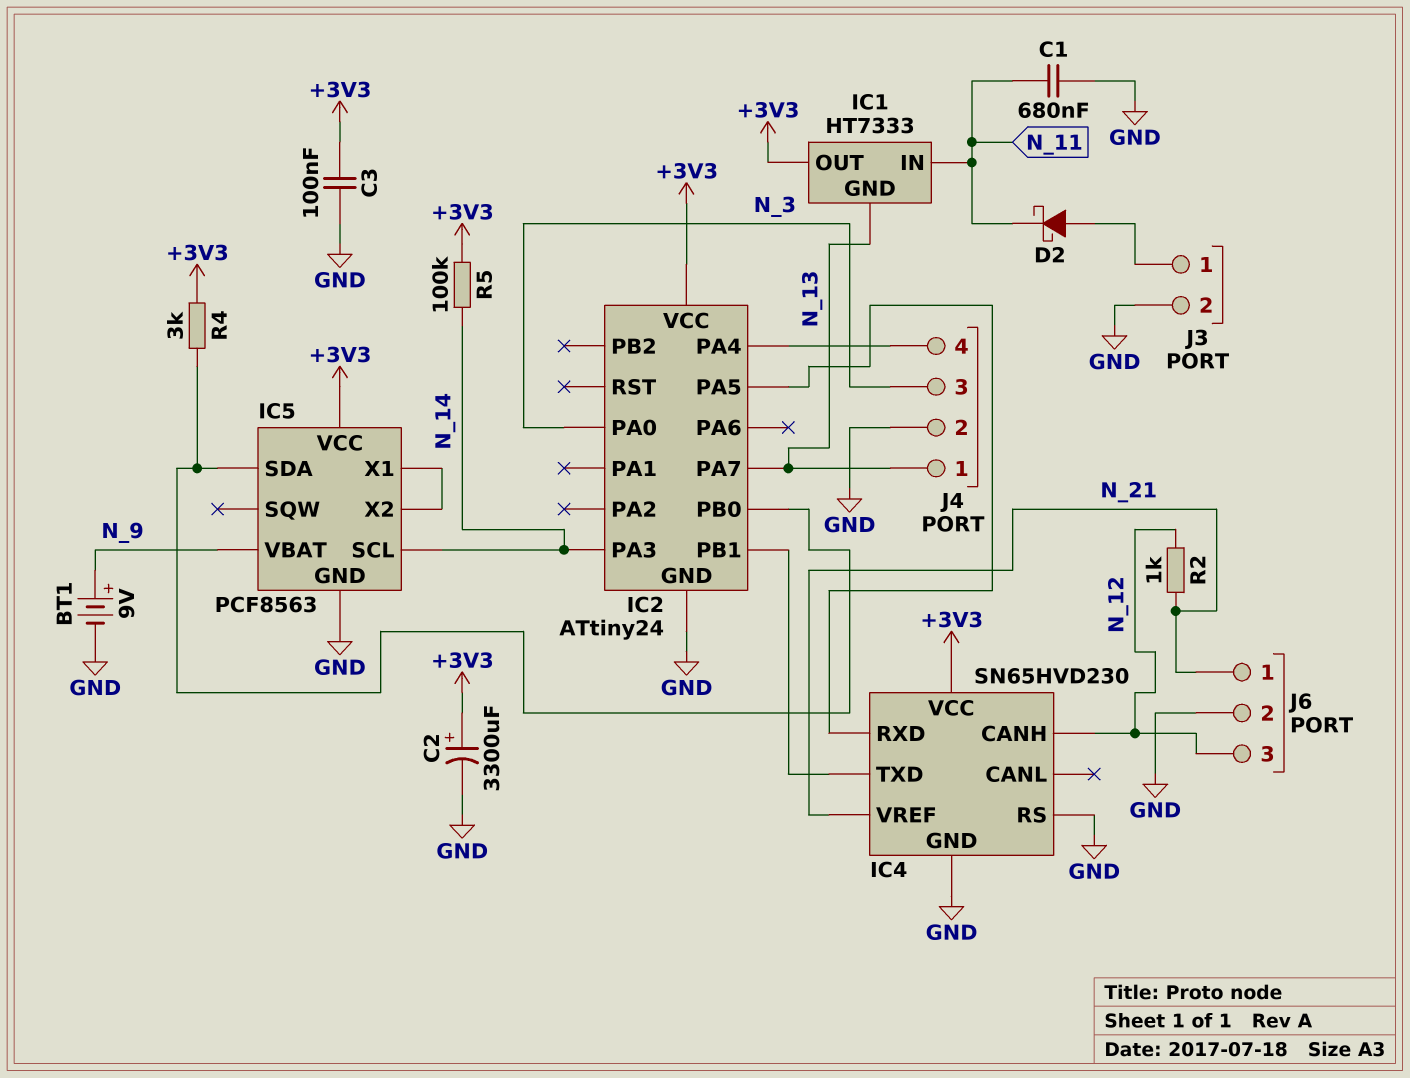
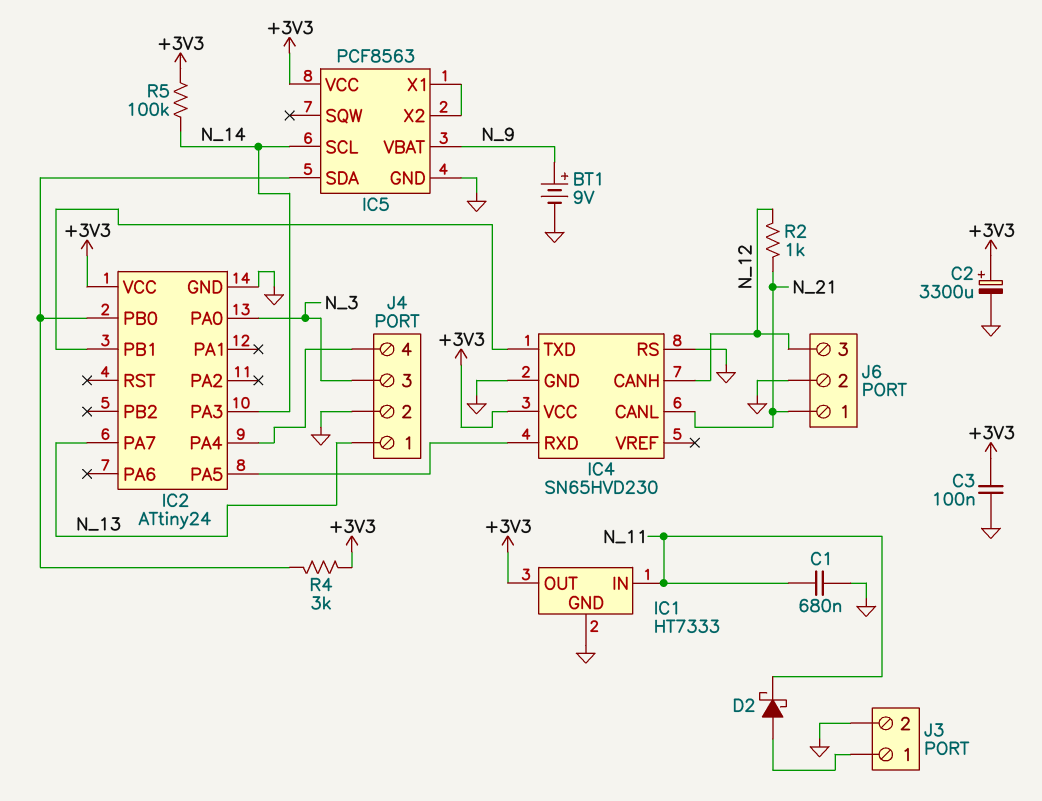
IC1 pin GND: N_13 -> GND
IC4 pin CANL: none -> N_21
IC4 pin VREF: N_21 -> none

